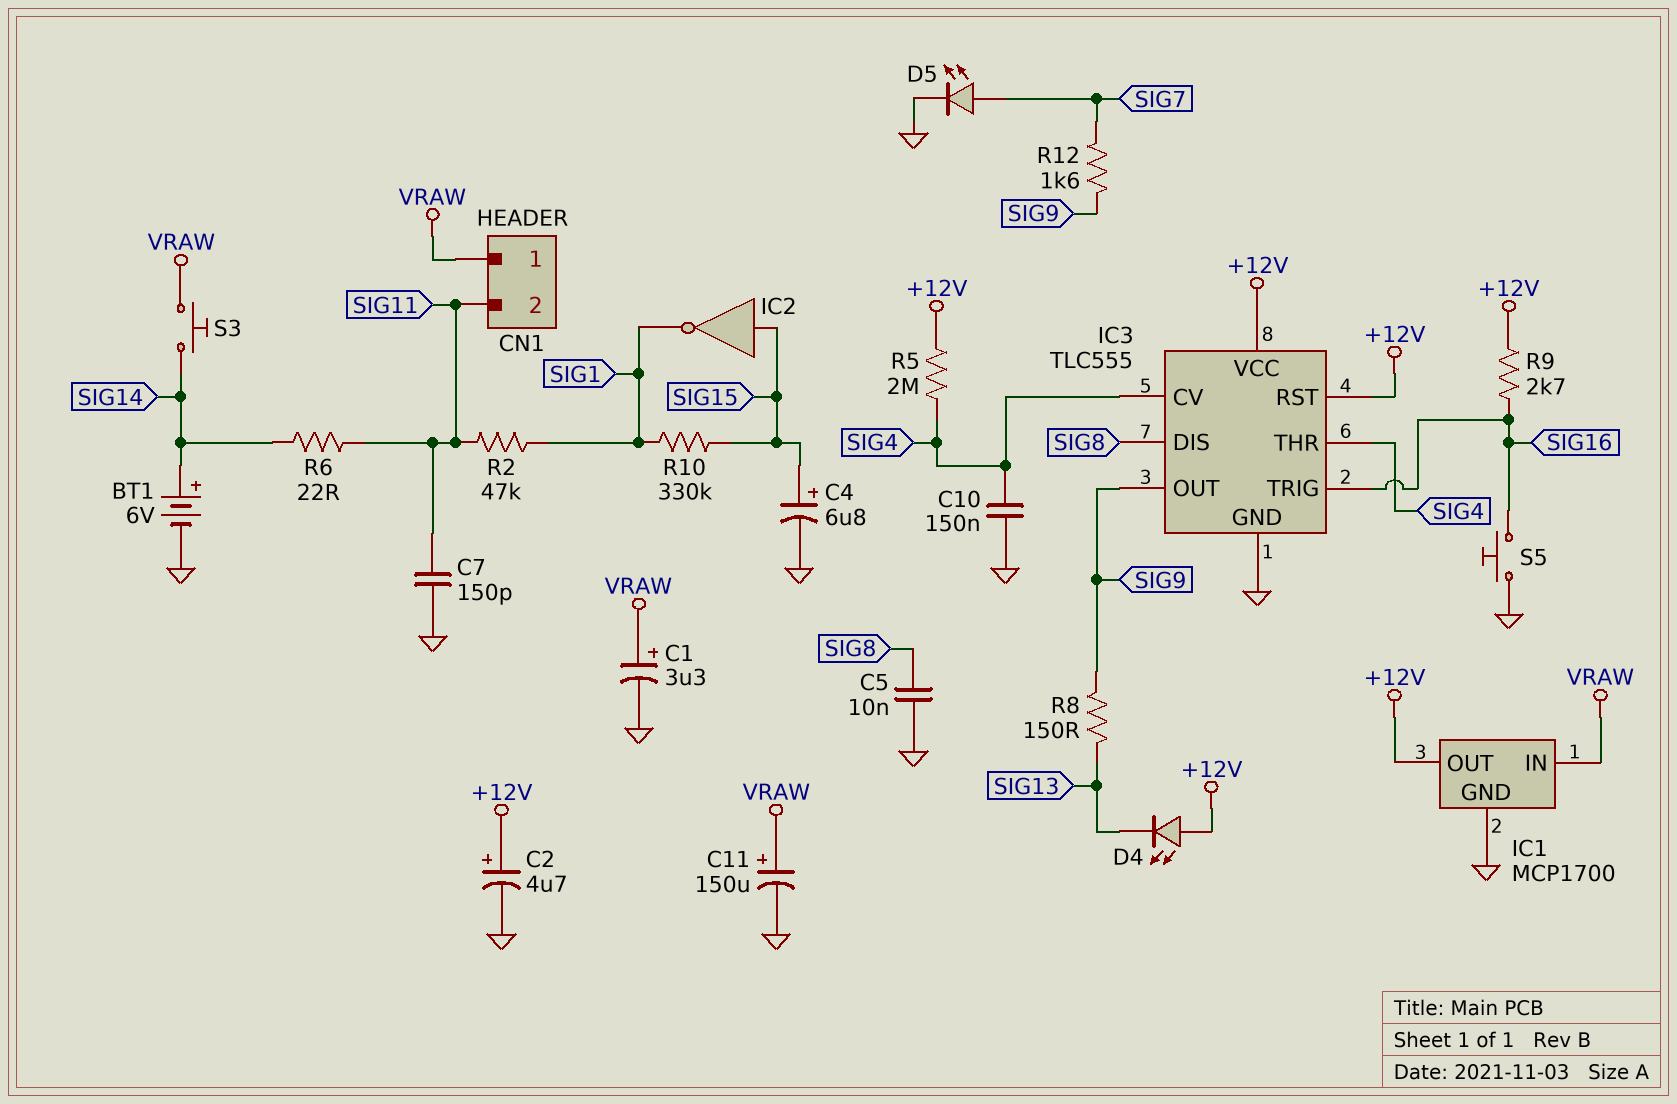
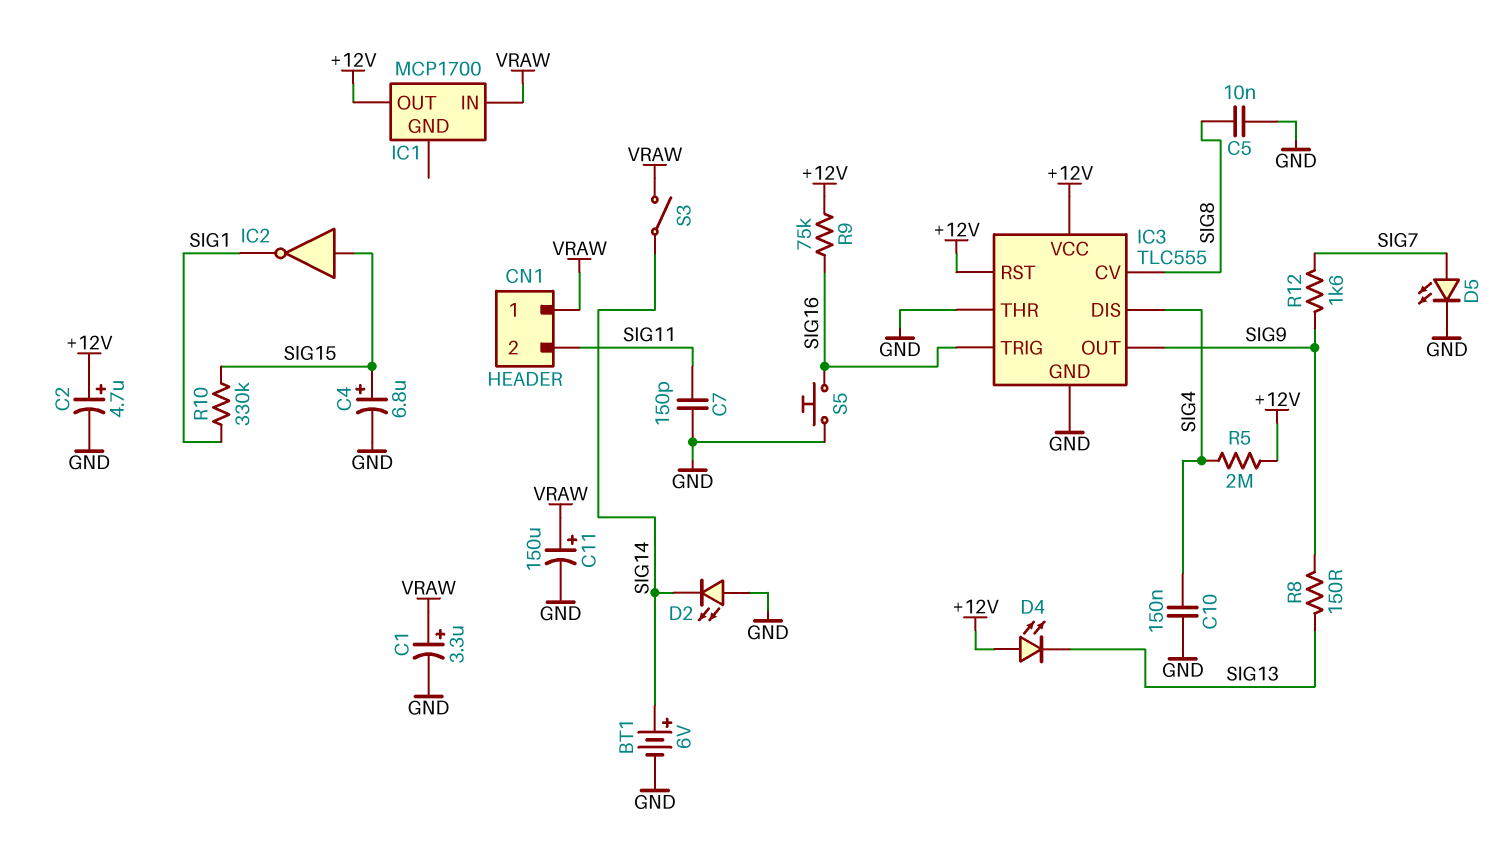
D2: none -> LED (A GND, K SIG14)
IC1 pin GND: GND -> none
IC3 pin CV: SIG4 -> SIG8
IC3 pin DIS: SIG8 -> SIG4
IC3 pin THR: SIG4 -> GND
R2: 47k (SIG1, SIG11) -> none
R6: 22 (SIG11, SIG14) -> none
R9: 2.7k (+12V, SIG16) -> 75k (+12V, SIG16)
S3: button (SIG14, VRAW) -> switch (SIG14, VRAW)

